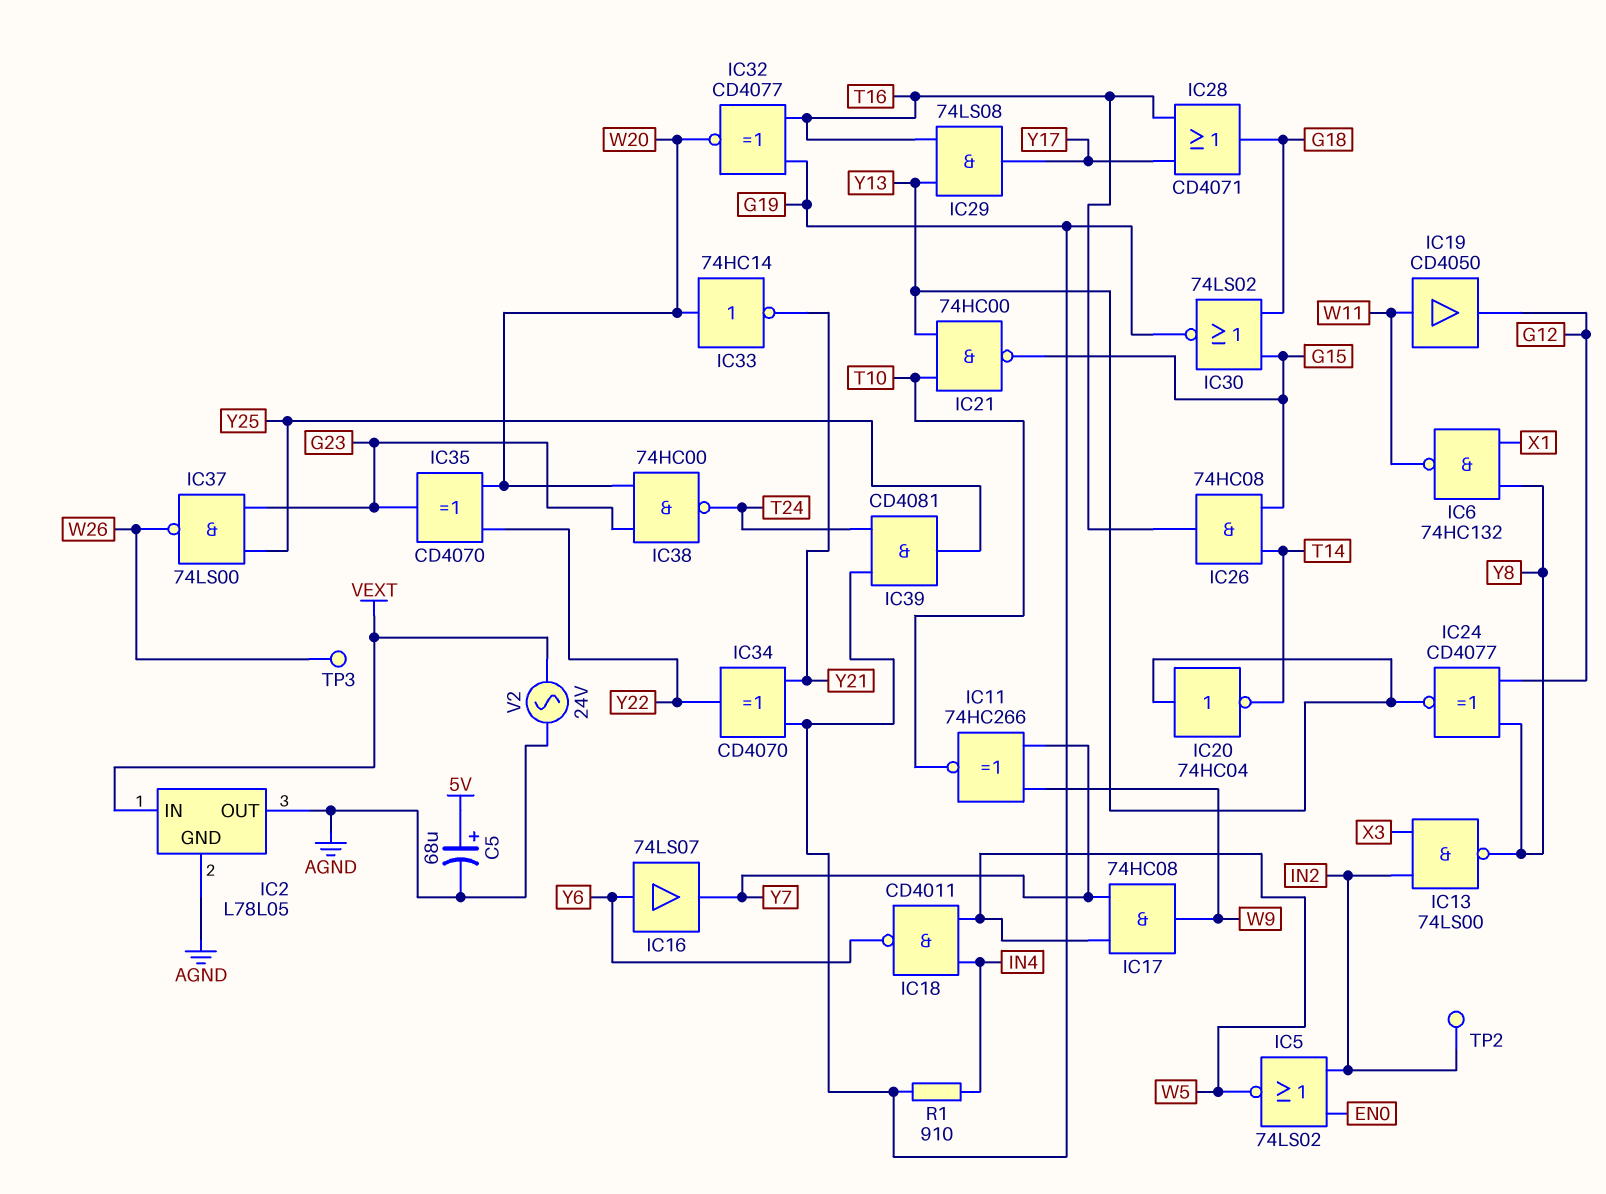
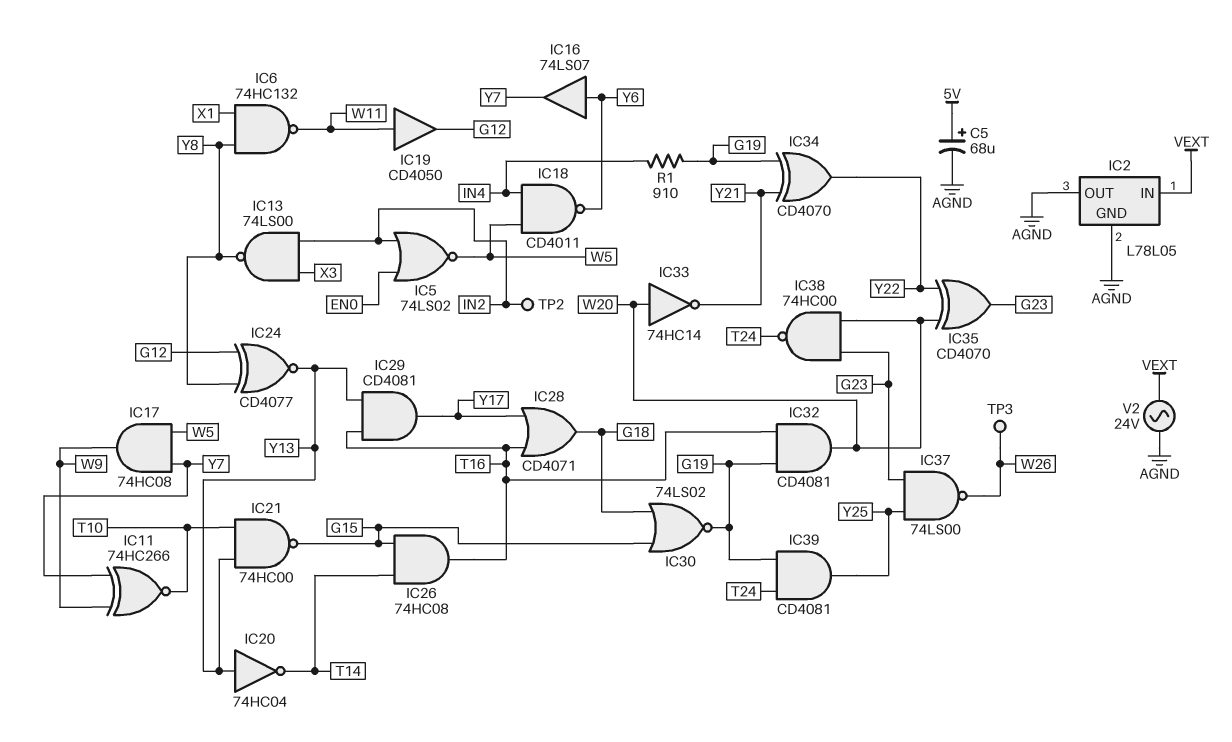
IC29: AND 74LS08 (in T16, in Y13, out Y17) -> AND CD4081 (in T16, in Y13, out Y17)
IC32: XNOR CD4077 (in G19, in T16, out W20) -> AND CD4081 (in G19, in T16, out W20)

